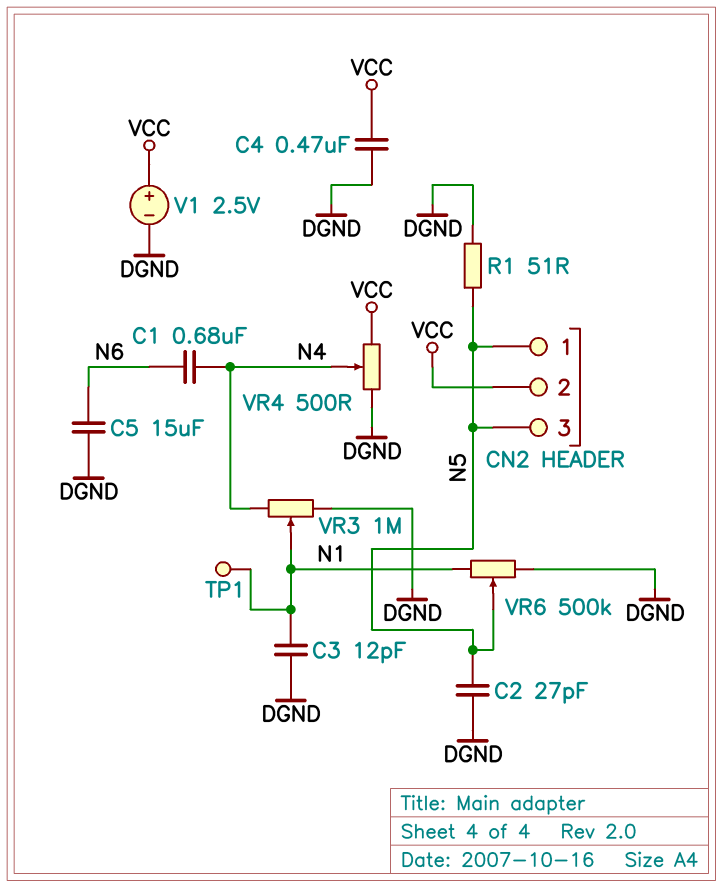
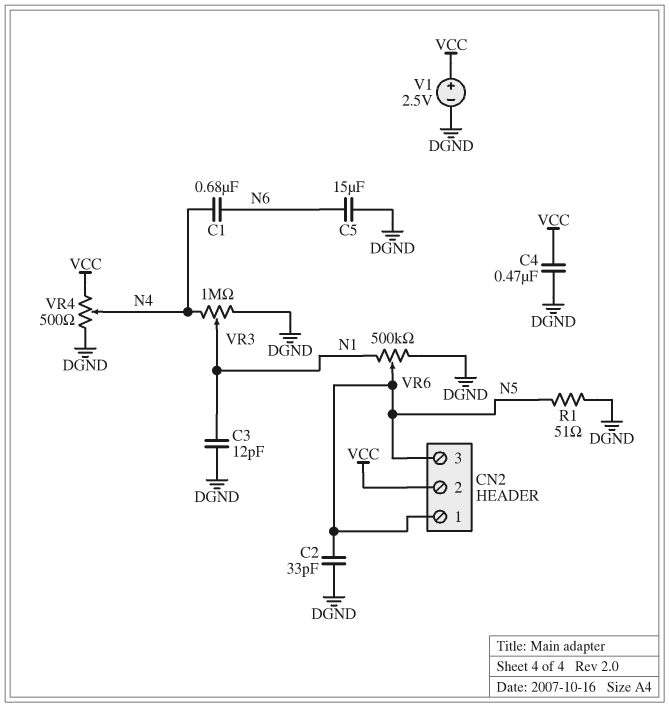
C2: 27pF (DGND, N5) -> 33pF (DGND, N5)
TP1: test point (N1) -> none

